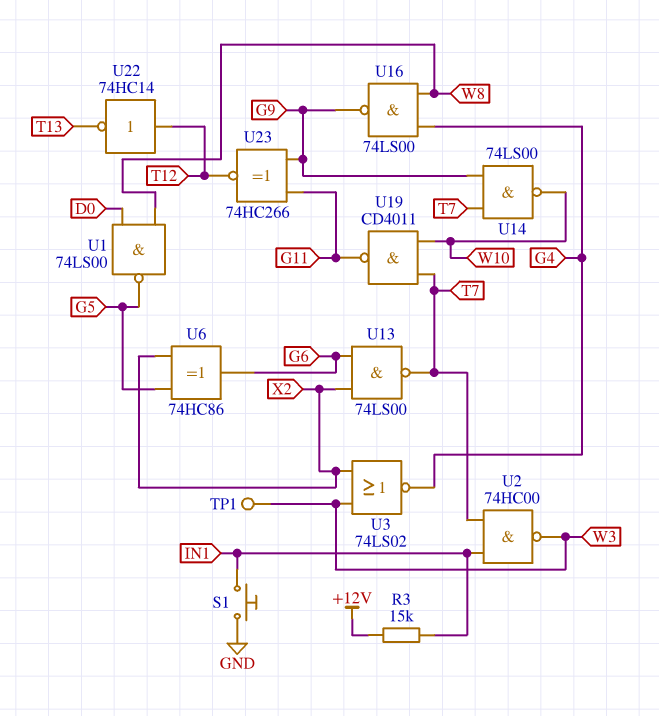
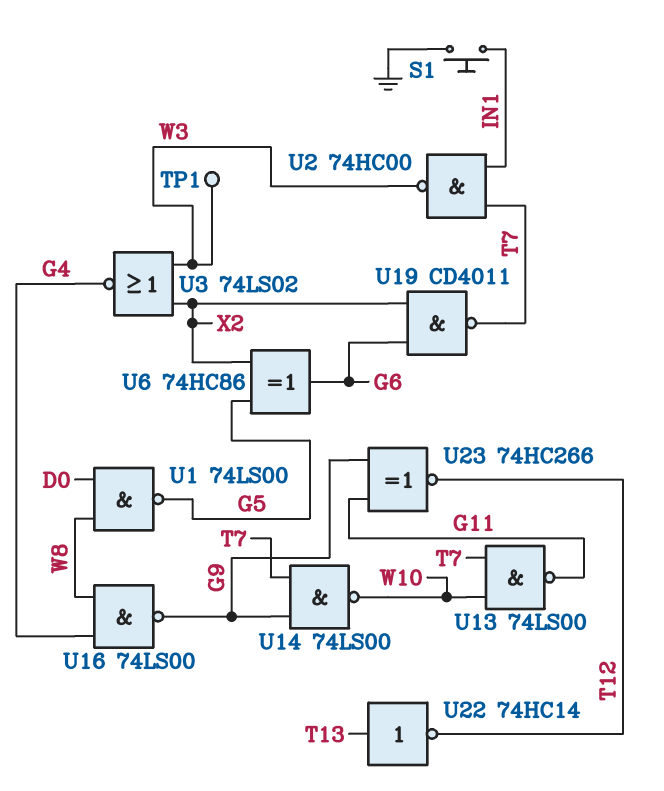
R3: 15k (+12V, IN1) -> none
U13: NAND 74LS00 (in G6, in X2, out T7) -> NAND 74LS00 (in T7, in W10, out G11)
U19: NAND CD4011 (in T7, in W10, out G11) -> NAND CD4011 (in G6, in X2, out T7)
U22: NOT 74HC14 (in T12, out T13) -> NOT 74HC14 (in T13, out T12)

